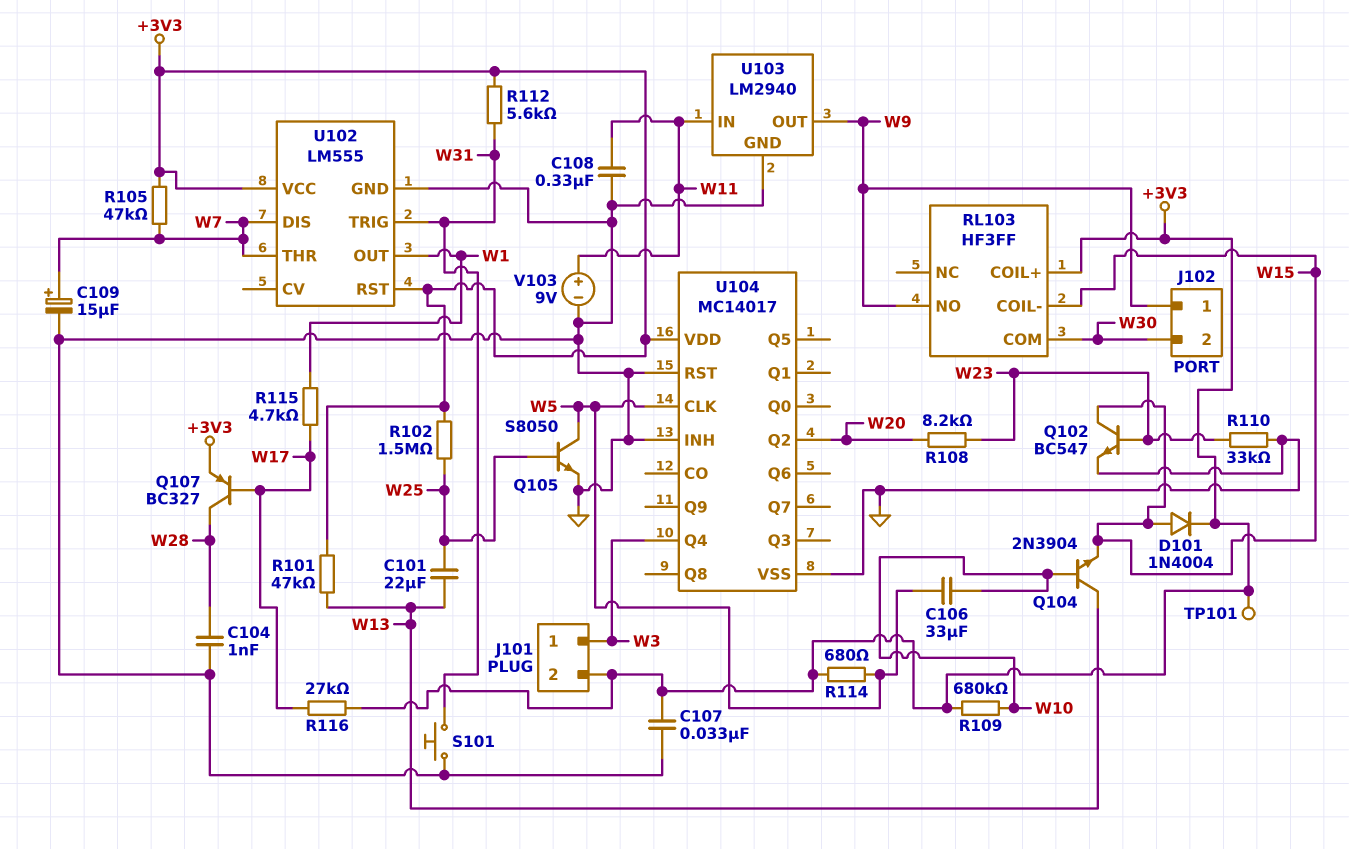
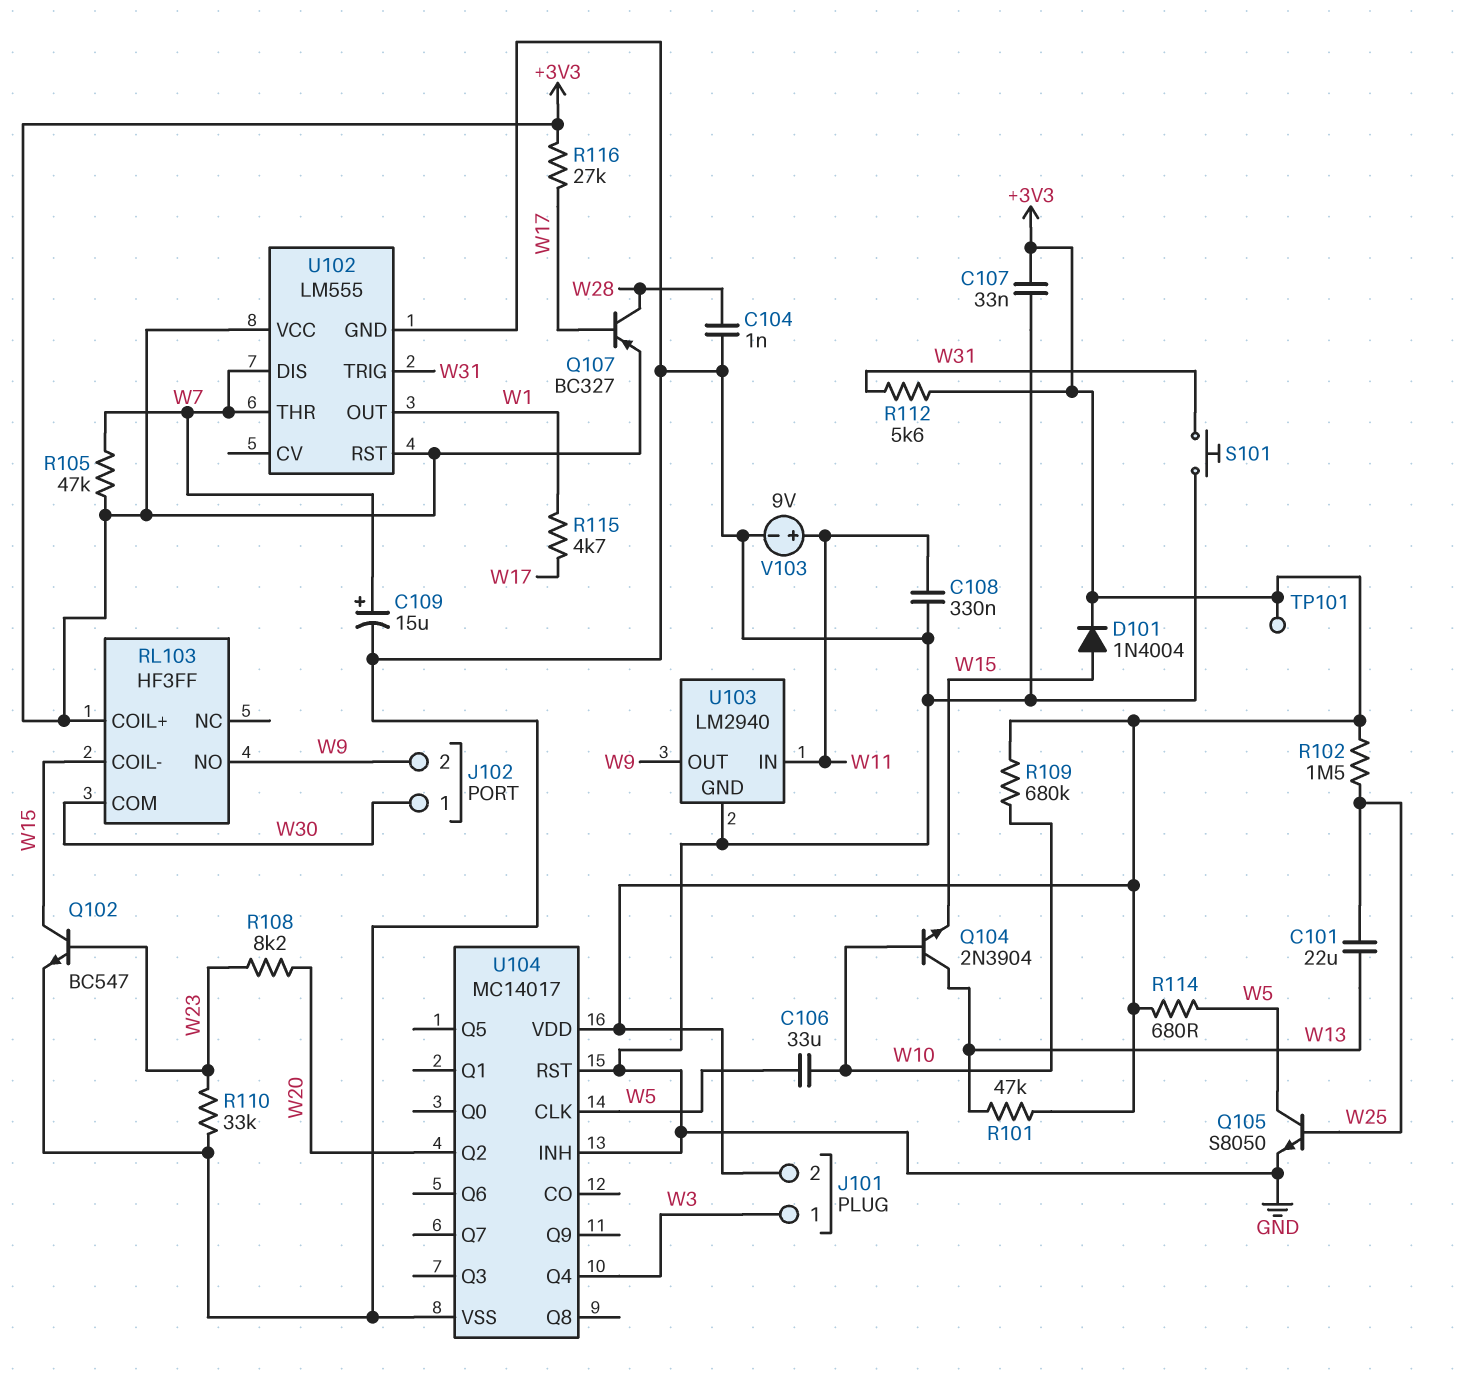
J102 pin 1: W9 -> W30
J102 pin 2: W30 -> W9

